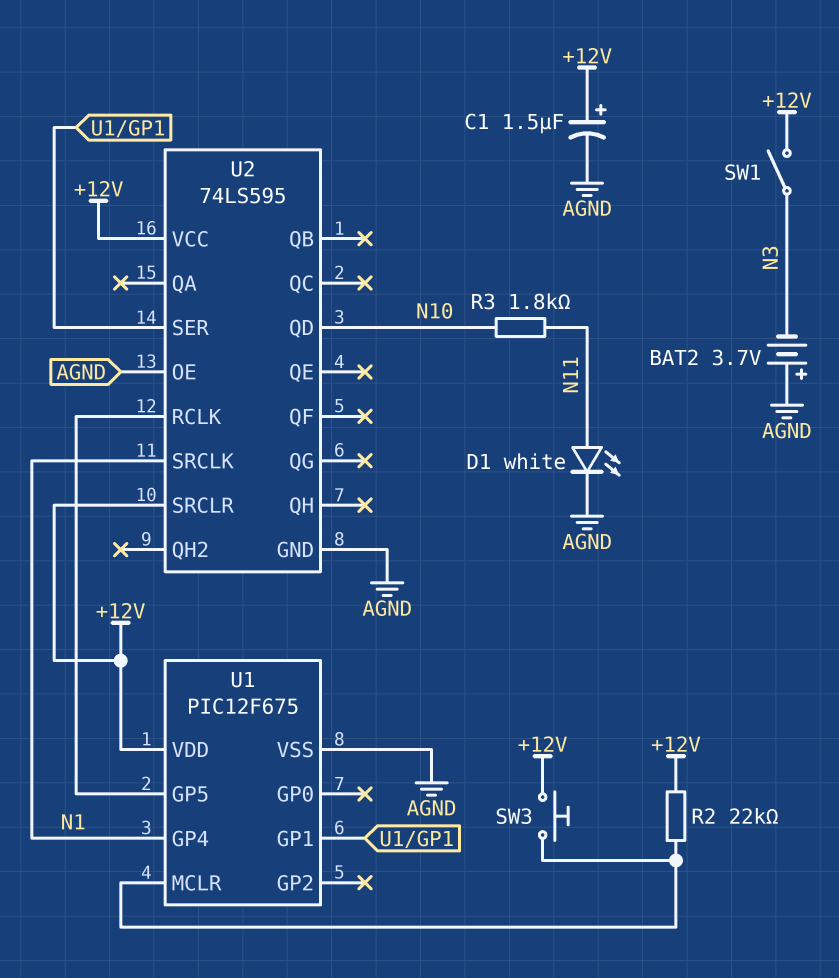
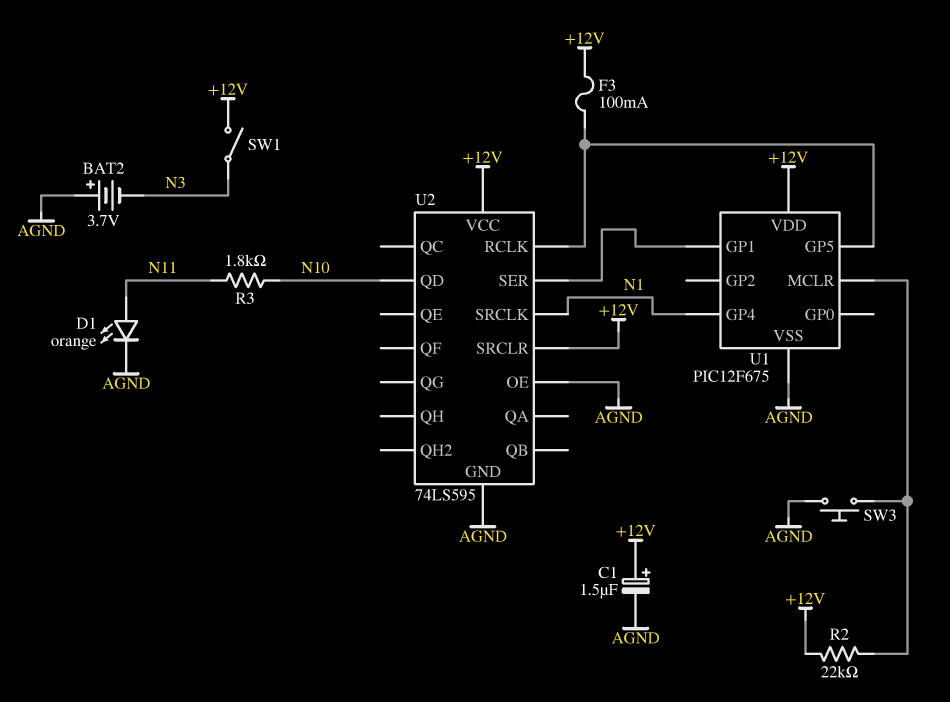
D1: LED white (A N11, K AGND) -> LED orange (A N11, K AGND)
F3: none -> 100mA (+12V, U1/GP5)
SW3: button (+12V, U1/MCLR) -> button (AGND, U1/MCLR)

